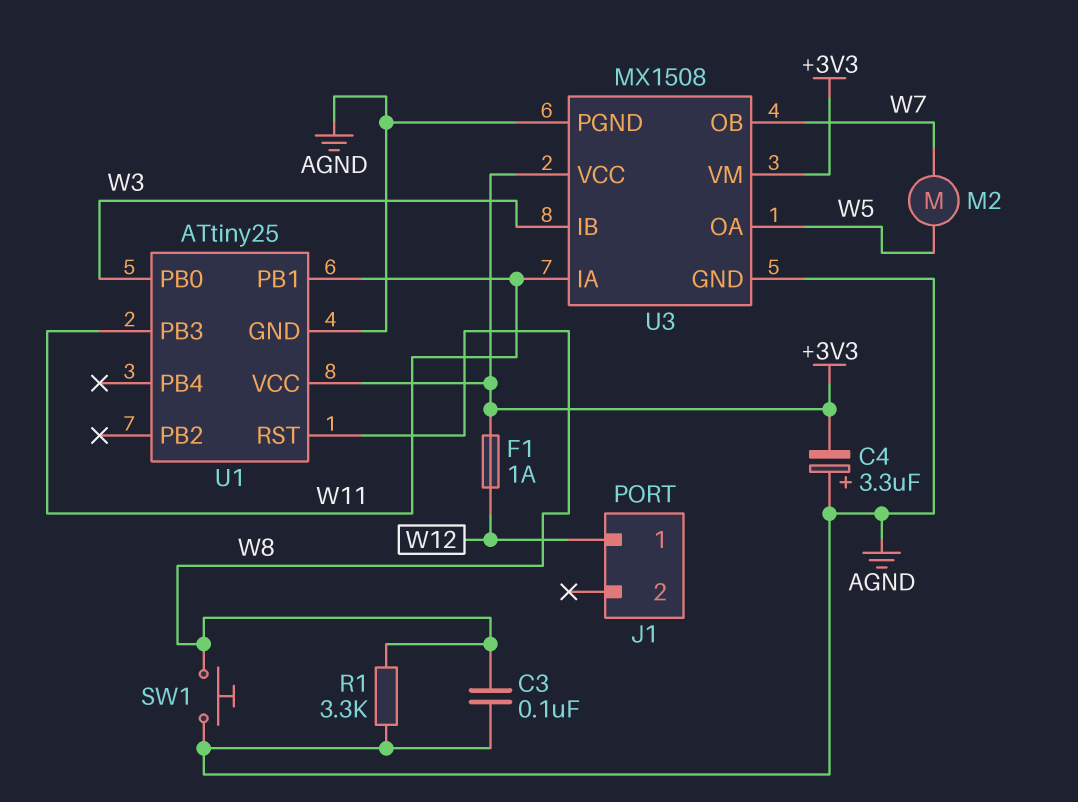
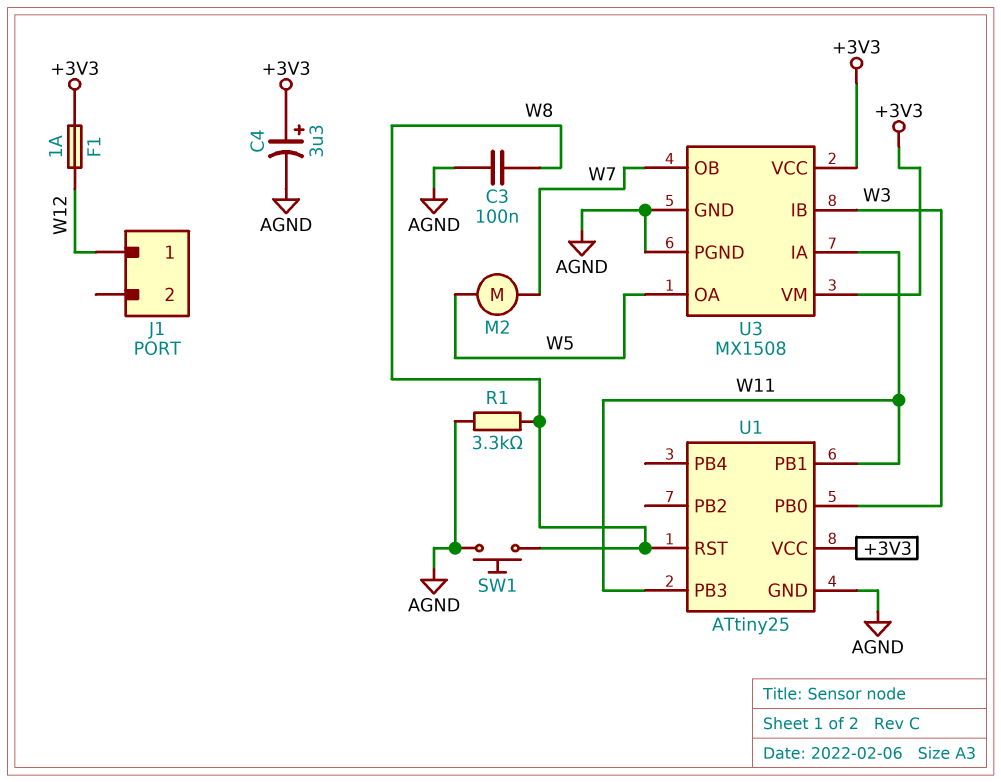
C4: 3.3uF (plus AGND, minus +3V3) -> 3.3uF (plus +3V3, minus AGND)

